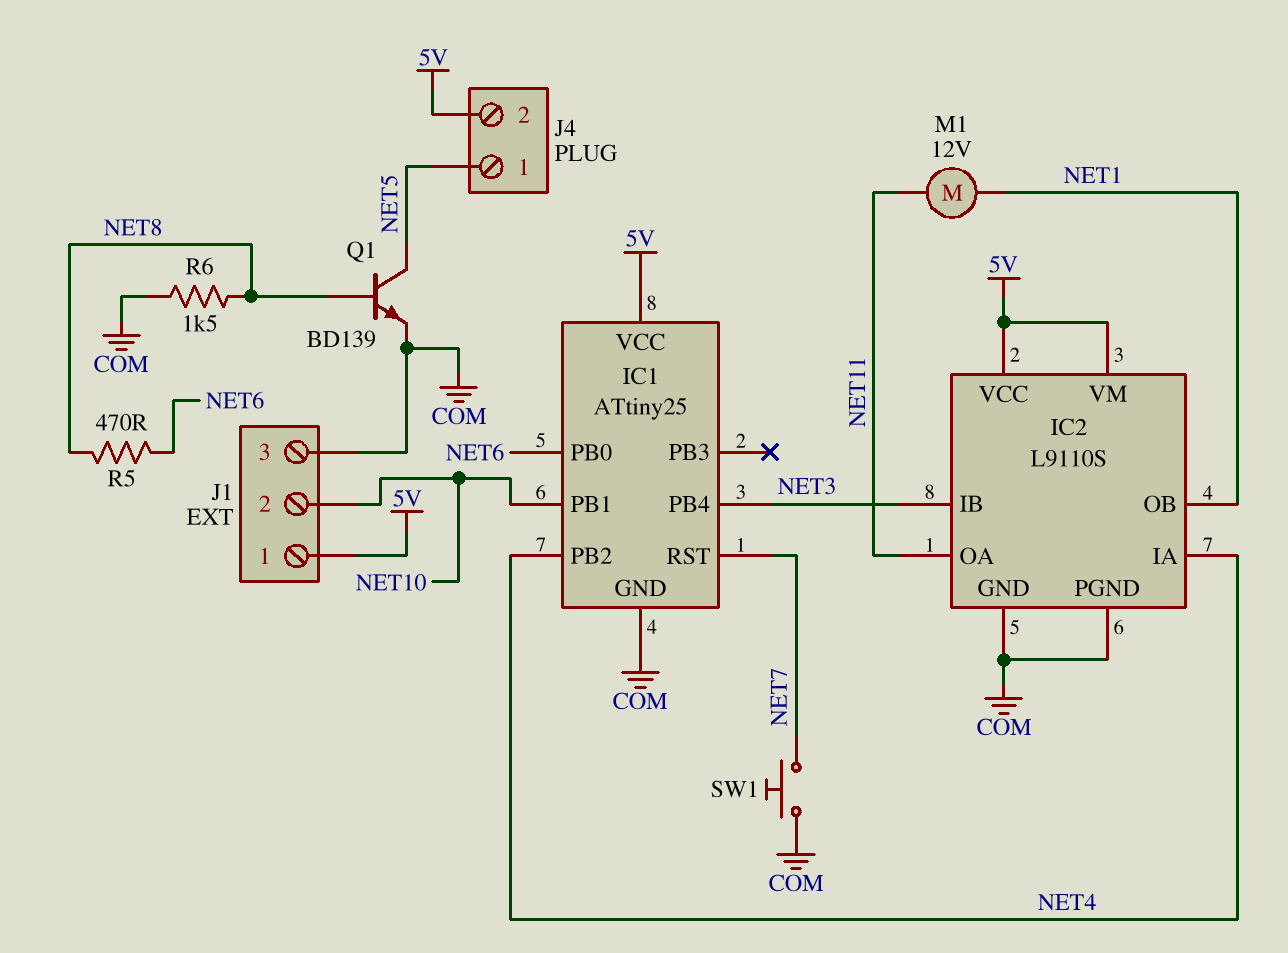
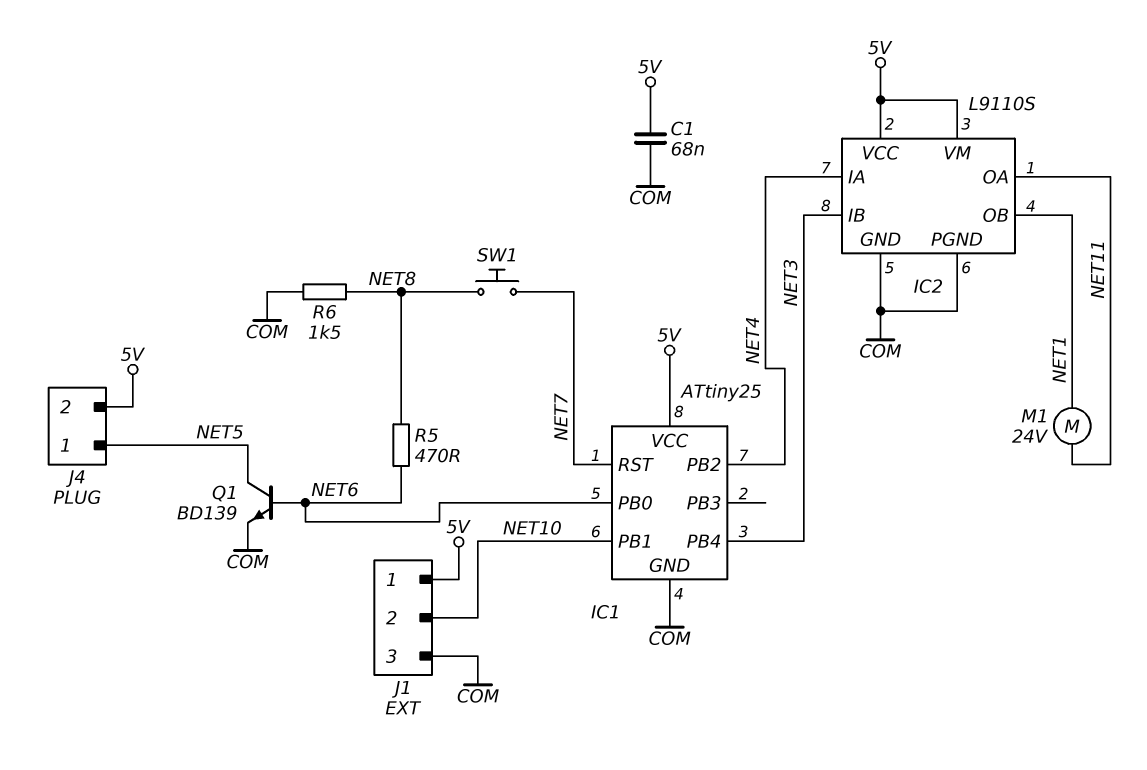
C1: none -> 68nF (5V, COM)
M1: motor 12V (NET1, NET11) -> motor 24V (NET1, NET11)
Q1: NPN BD139 (B NET8, C NET5, E COM) -> NPN BD139 (B NET6, C NET5, E COM)
SW1: button (COM, NET7) -> button (NET7, NET8)

